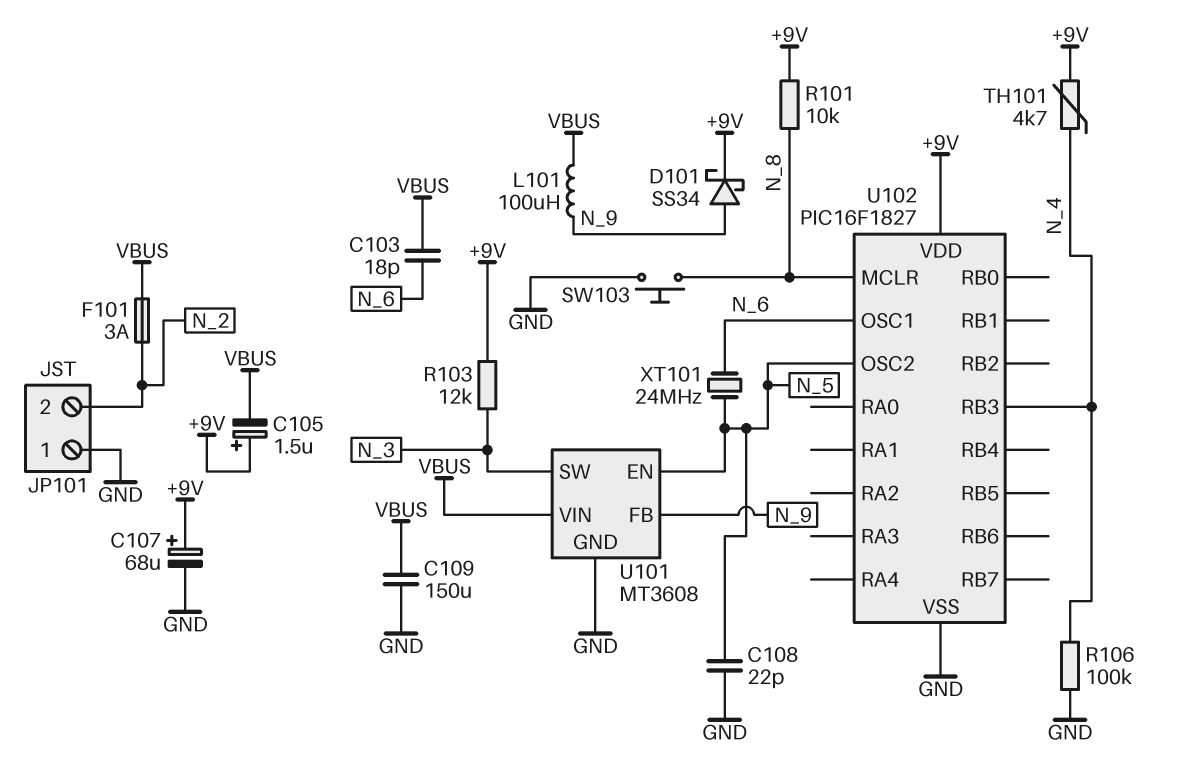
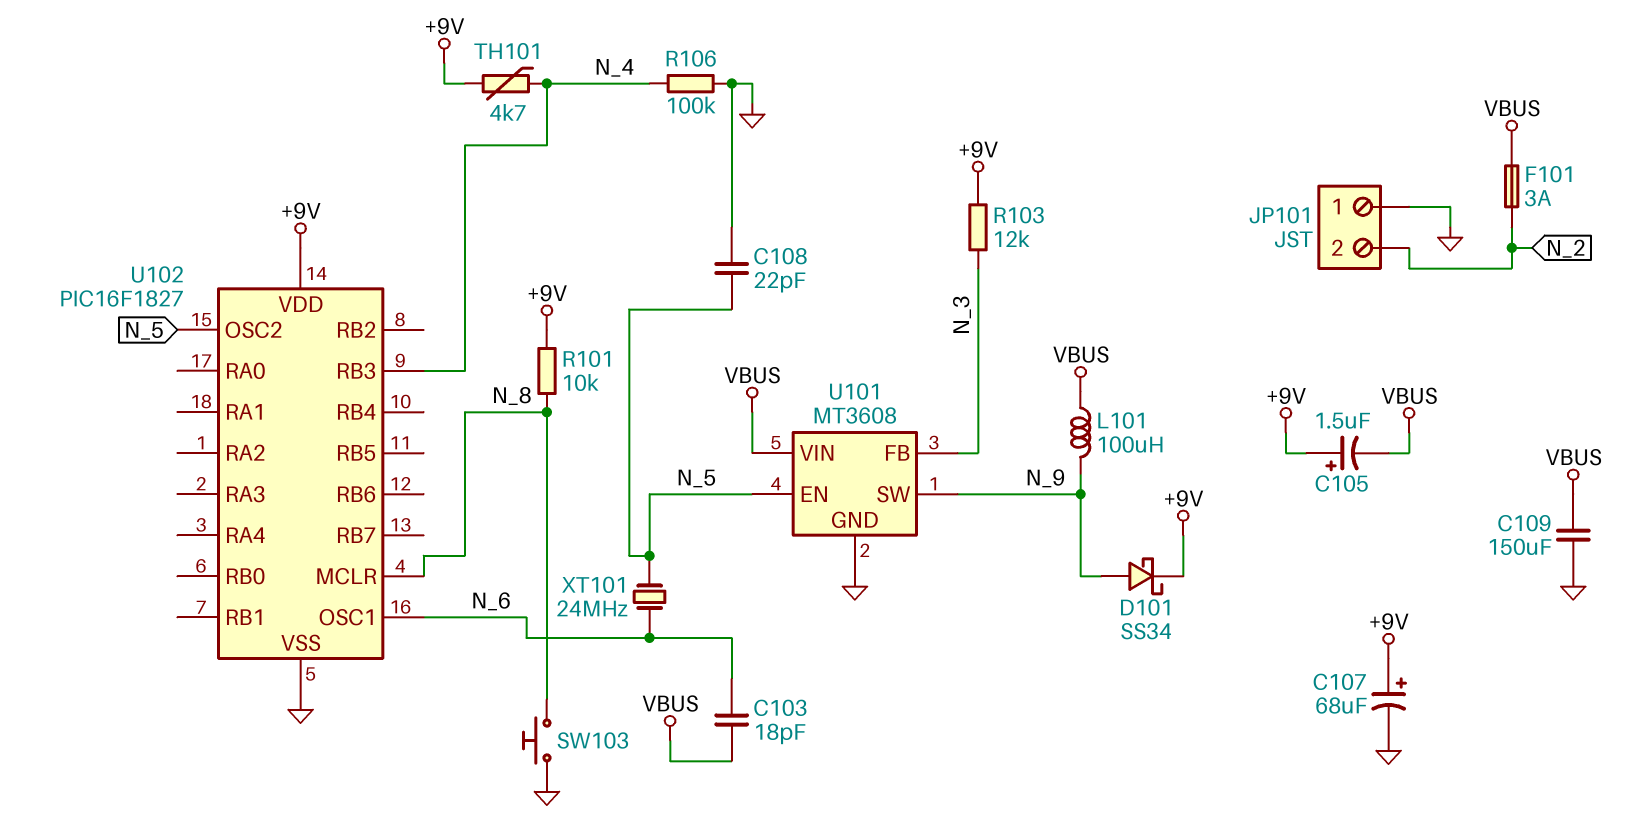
U101 pin FB: N_9 -> N_3
U101 pin SW: N_3 -> N_9

